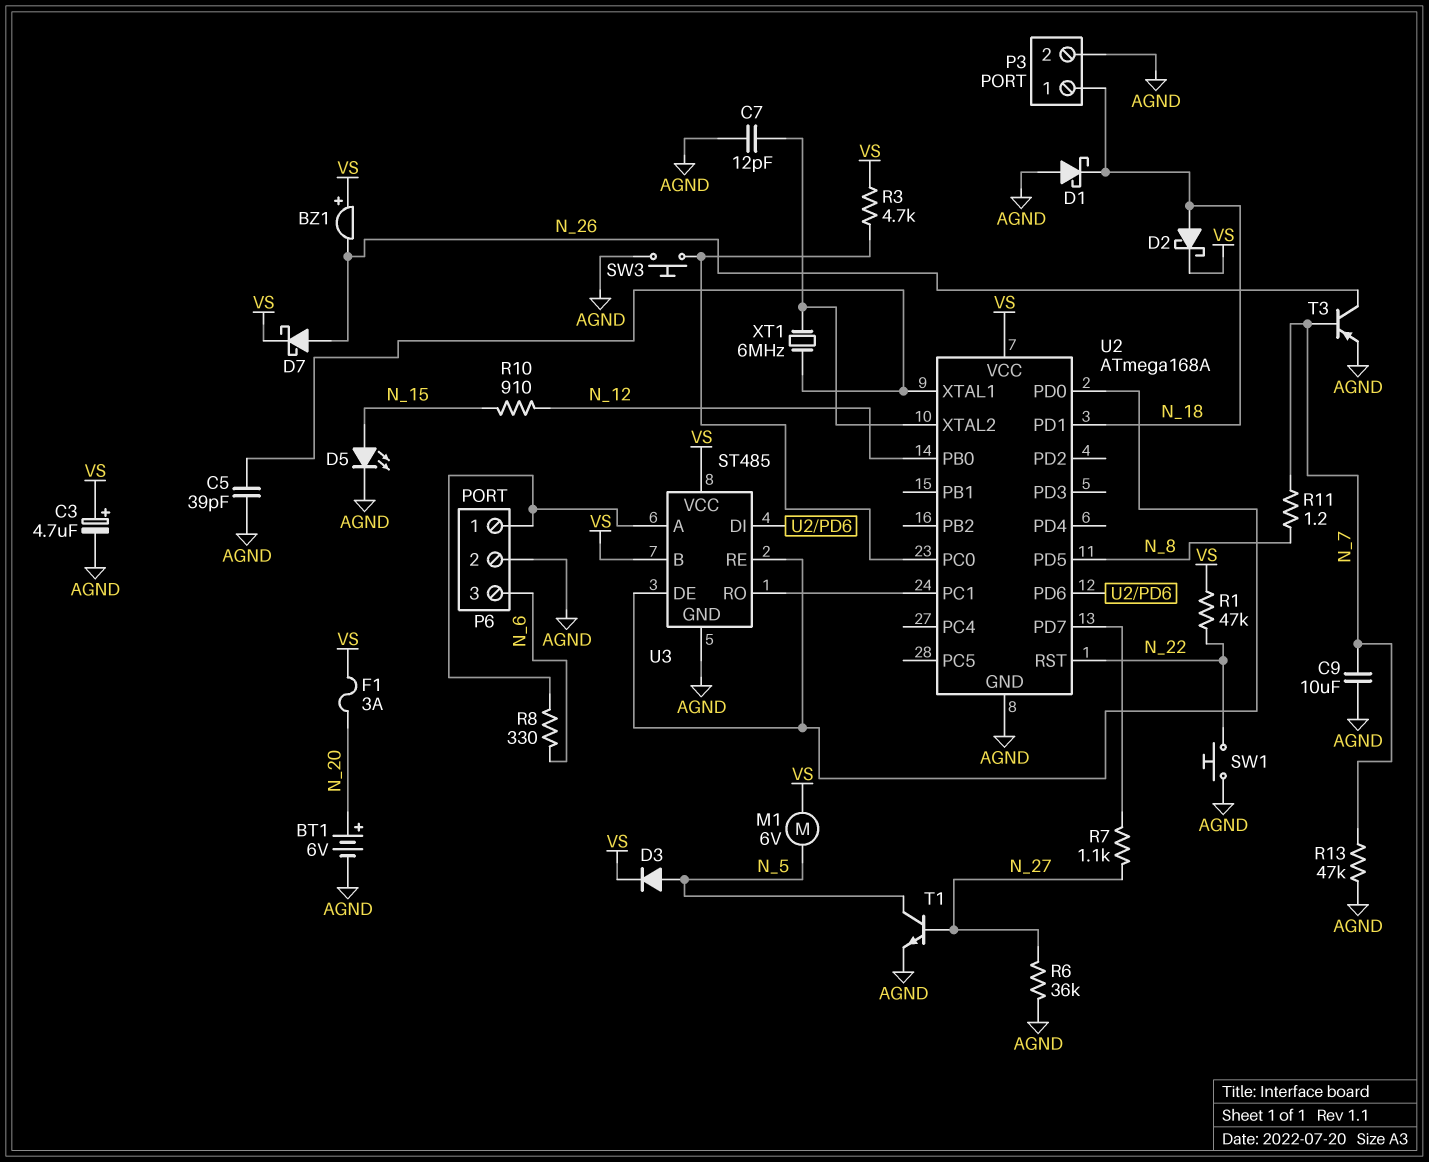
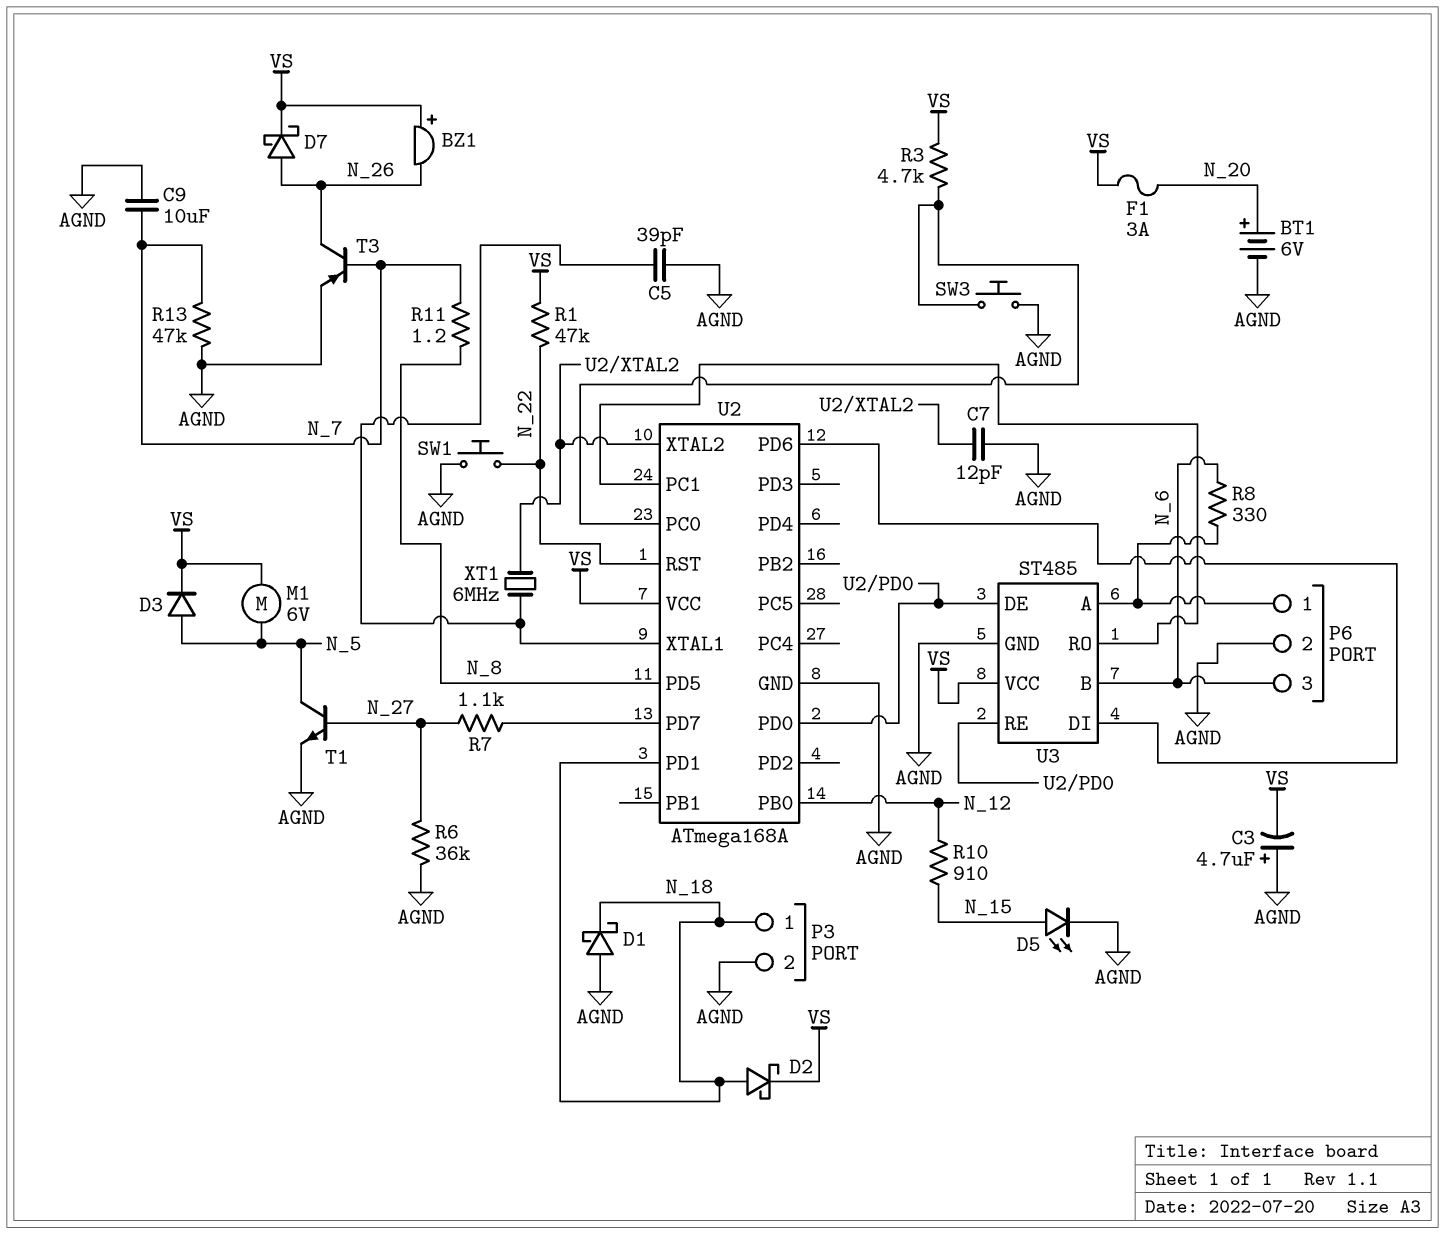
C3: 4.7uF (plus VS, minus AGND) -> 4.7uF (plus AGND, minus VS)
U3 pin B: VS -> N_6

